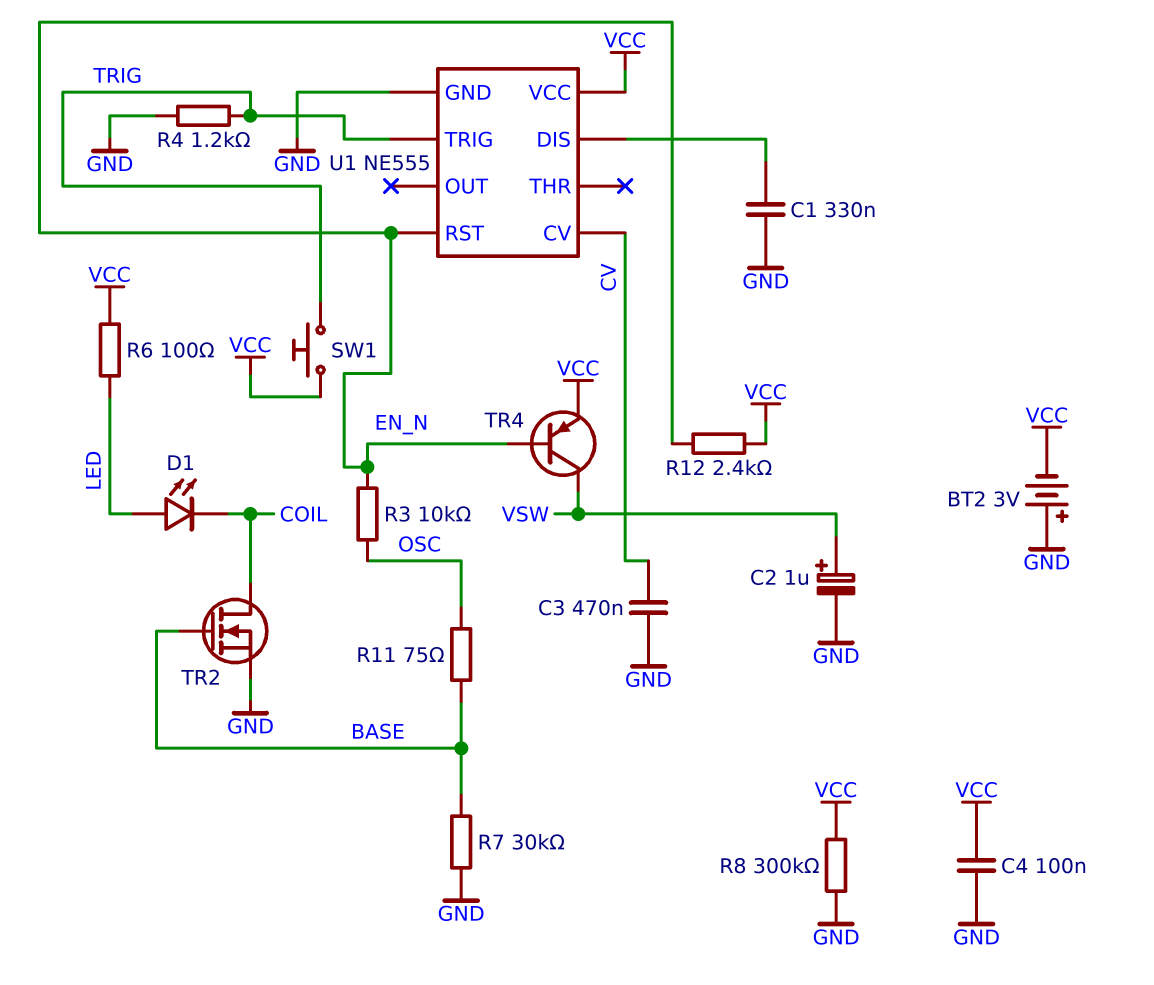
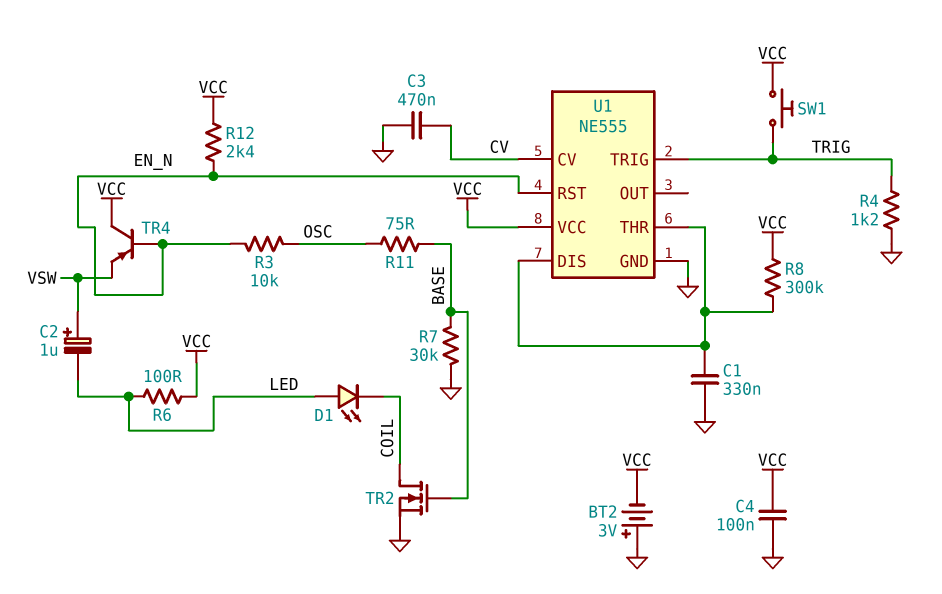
C2: 1uF (plus VSW, minus GND) -> 1uF (plus VSW, minus LED)
R8: 300k (GND, VCC) -> 300k (U1/DIS, VCC)
TR4: PNP (B EN_N, C VSW, E VCC) -> PNP (B EN_N, C VCC, E VSW)
U1 pin THR: none -> U1/DIS

